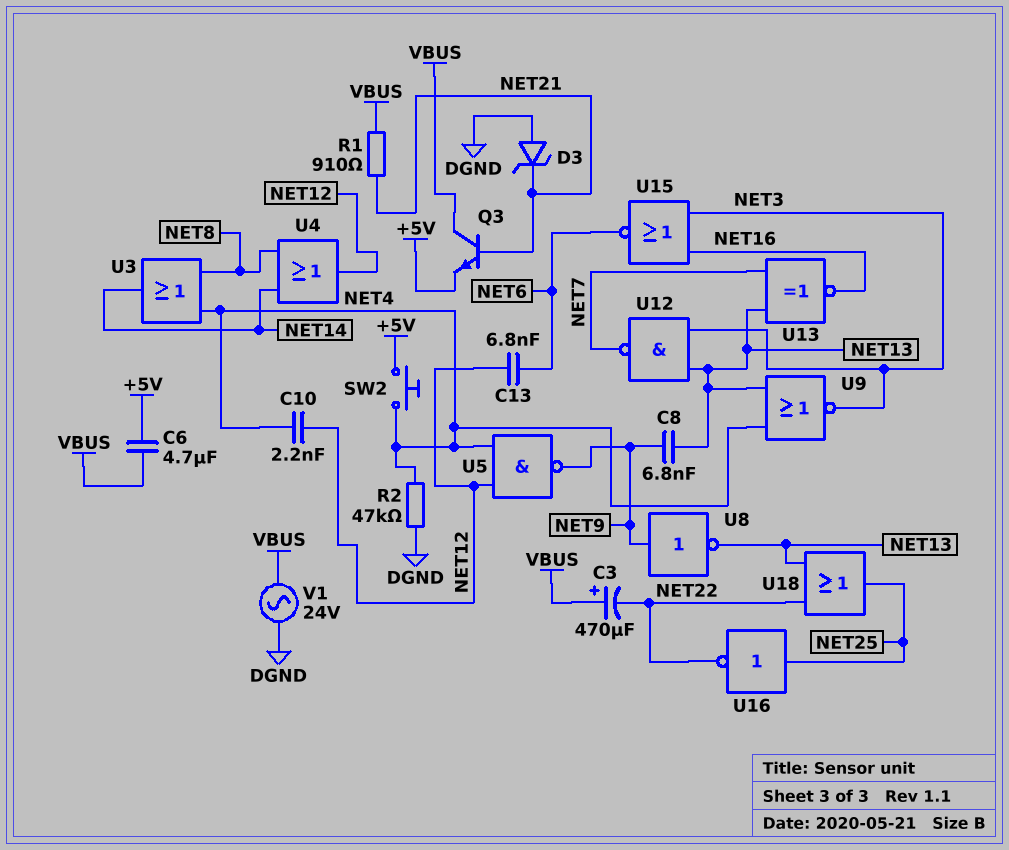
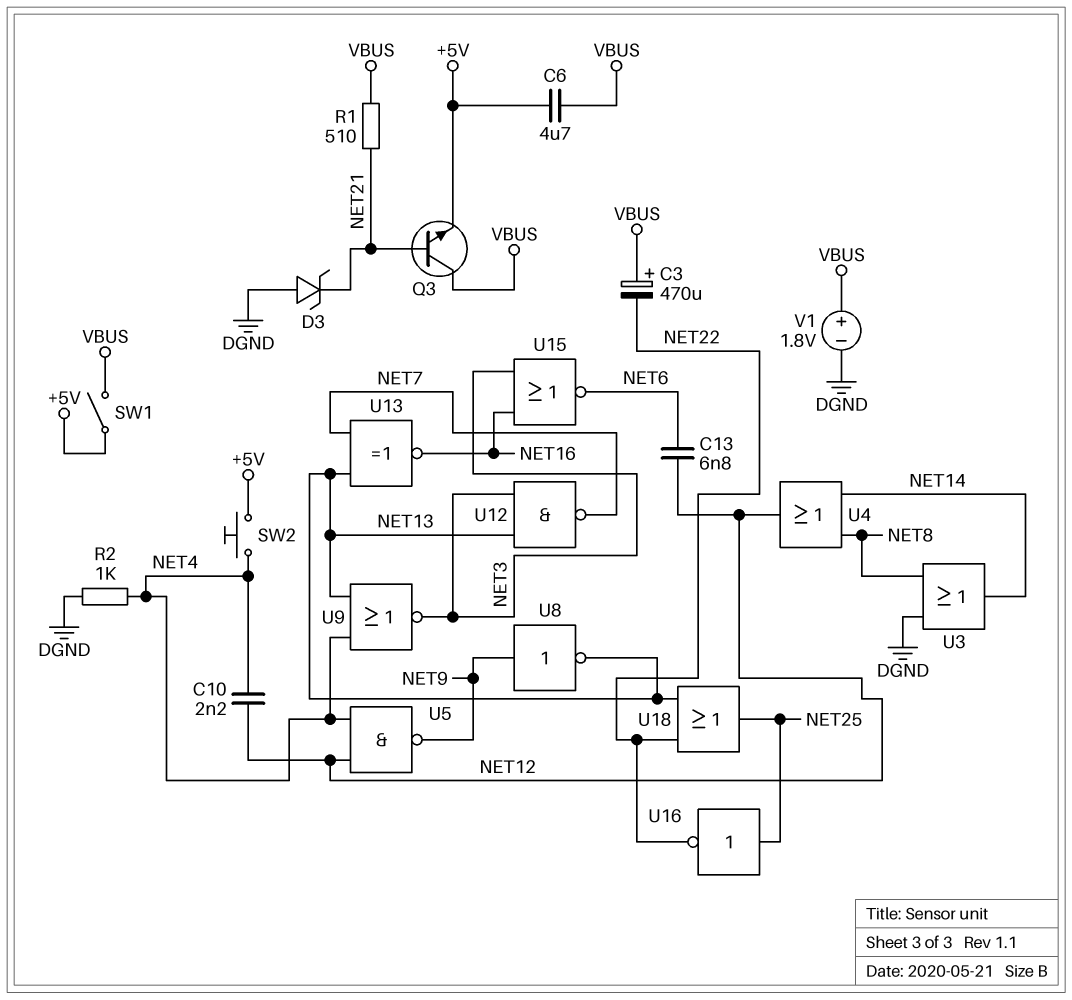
C8: 6.8nF (NET9, NET13) -> none
R1: 910 (NET21, VBUS) -> 510 (NET21, VBUS)
R2: 47k (DGND, NET4) -> 1k (DGND, NET4)
SW1: none -> switch (+5V, VBUS)
U3: OR (in NET4, in NET8, out NET14) -> OR (in DGND, in NET8, out NET14)
V1: AC 24V (DGND, VBUS) -> 1.8V (plus VBUS, minus DGND)

